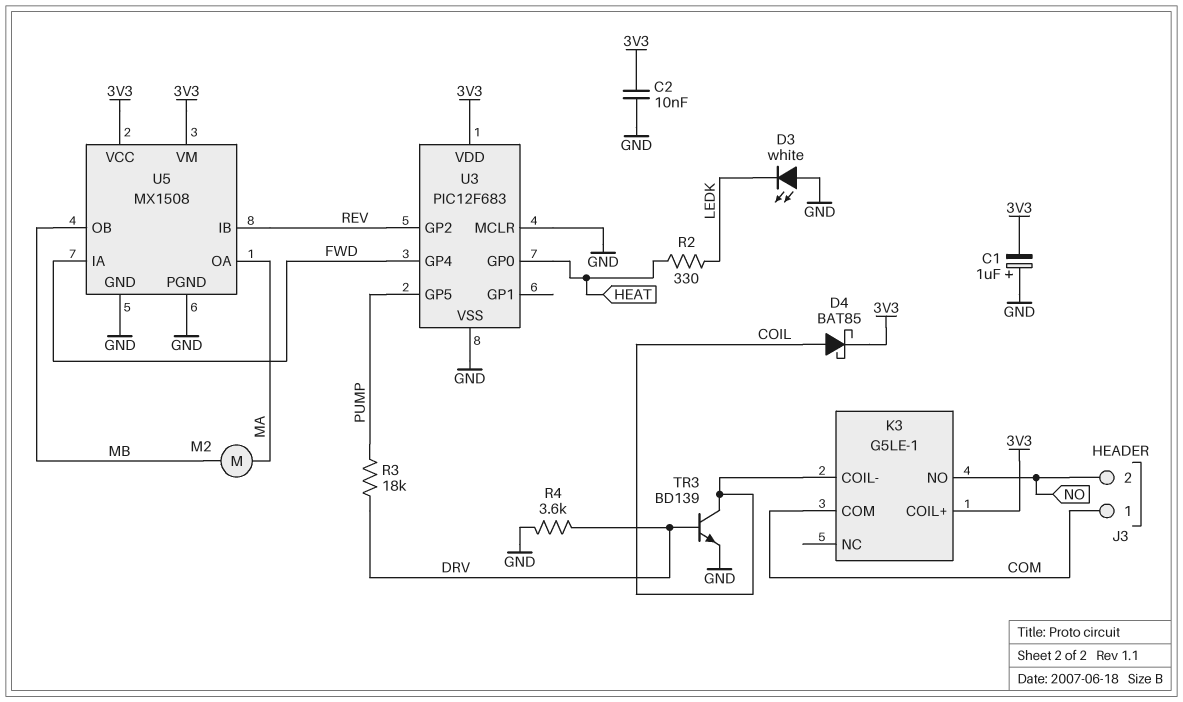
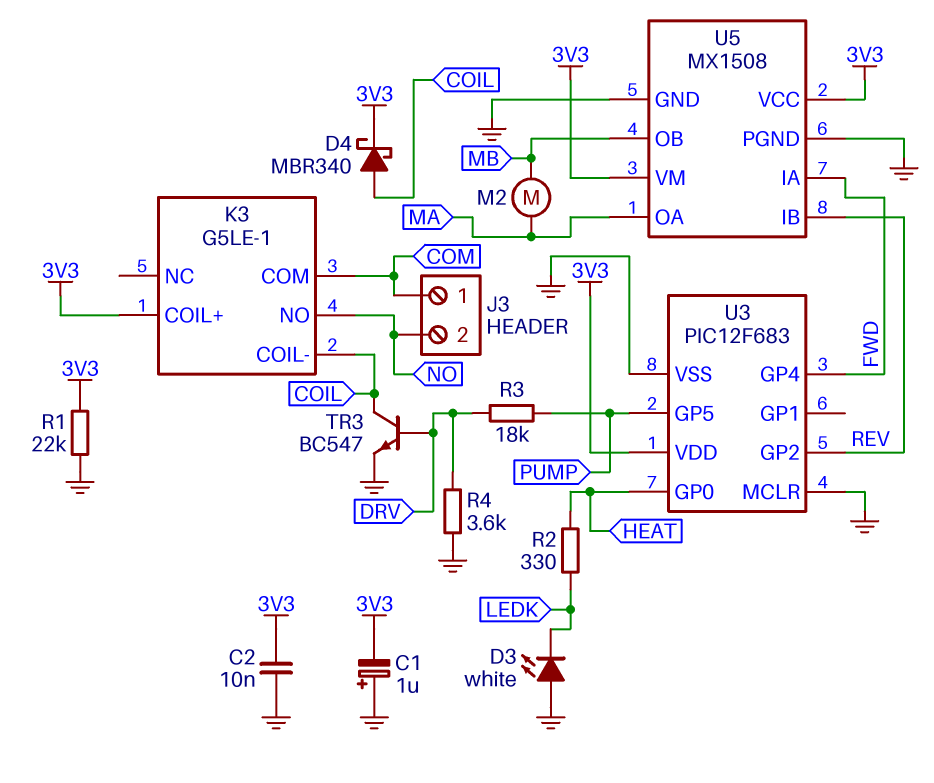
D4: schottky BAT85 (A COIL, K 3V3) -> schottky MBR340 (A COIL, K 3V3)
R1: none -> 22k (3V3, GND)
TR3: NPN BD139 (B DRV, C COIL, E GND) -> NPN BC547 (B DRV, C COIL, E GND)

